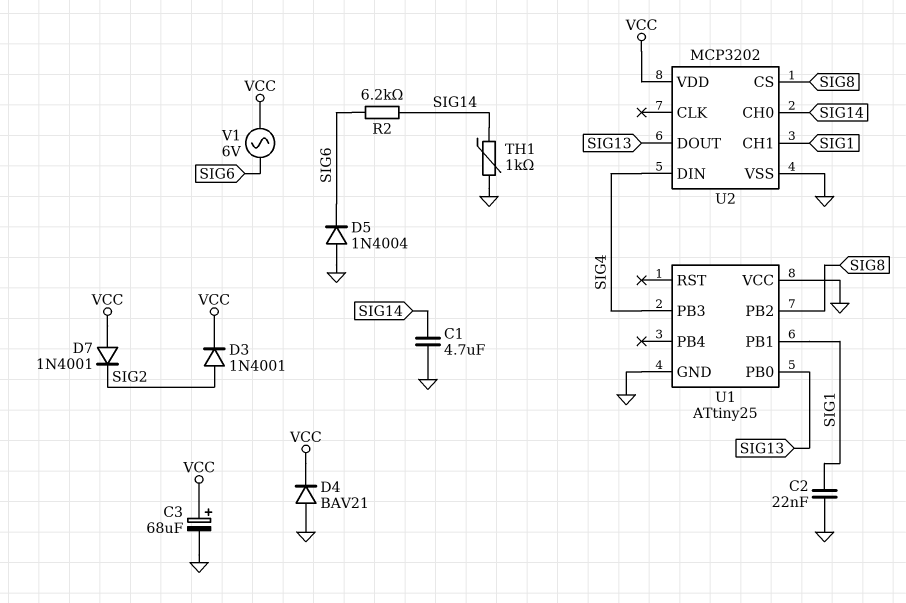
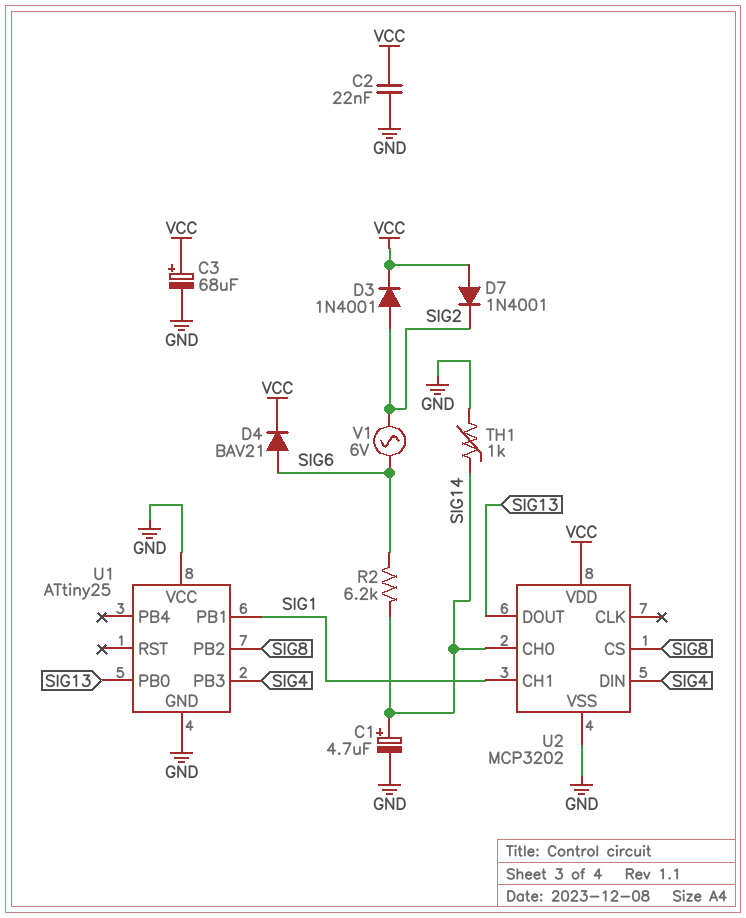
C1: 4.7uF (GND, SIG14) -> 4.7uF (plus SIG14, minus GND)
C2: 22nF (GND, SIG1) -> 22nF (GND, VCC)
D4: diode BAV21 (A GND, K VCC) -> diode BAV21 (A SIG6, K VCC)
D5: diode 1N4004 (A GND, K SIG6) -> none
V1: AC 6V (SIG6, VCC) -> AC 6V (SIG2, SIG6)

